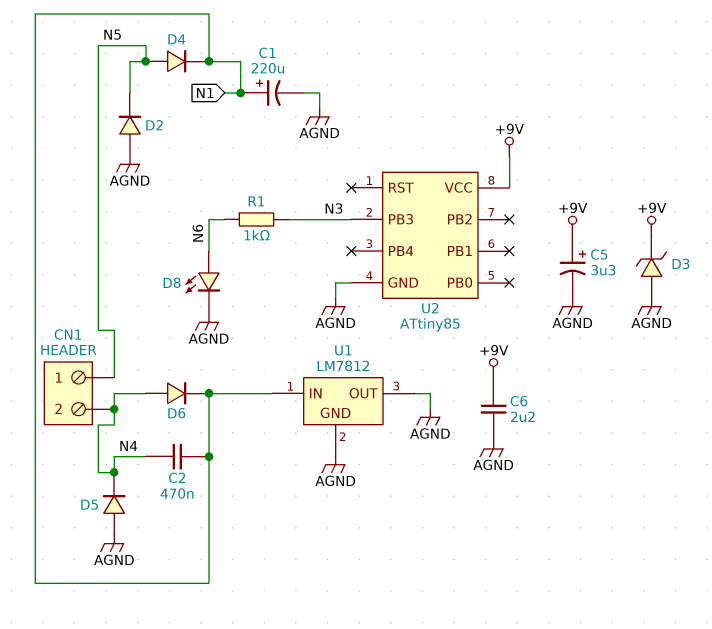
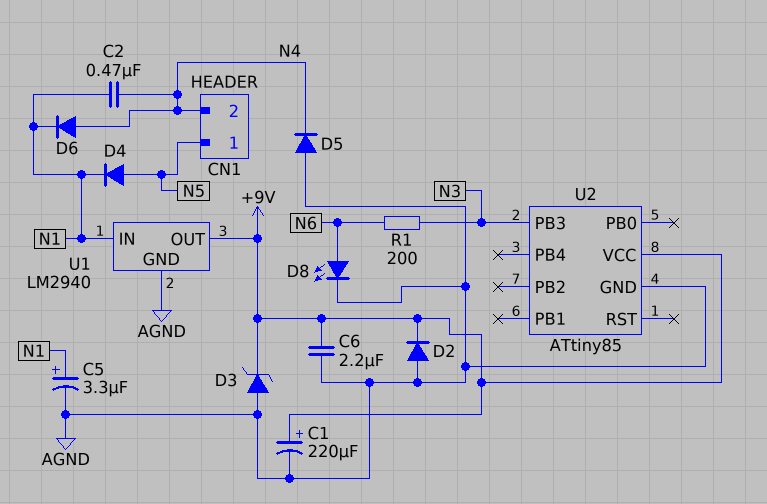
C1: 220uF (plus N1, minus AGND) -> 220uF (plus +9V, minus AGND)
C5: 3.3uF (plus +9V, minus AGND) -> 3.3uF (plus N1, minus AGND)
D2: diode (A AGND, K N5) -> diode (A AGND, K +9V)
R1: 1k (N3, N6) -> 200 (N3, N6)
U1: LM7812 -> LM2940
U1 pin OUT: AGND -> +9V

